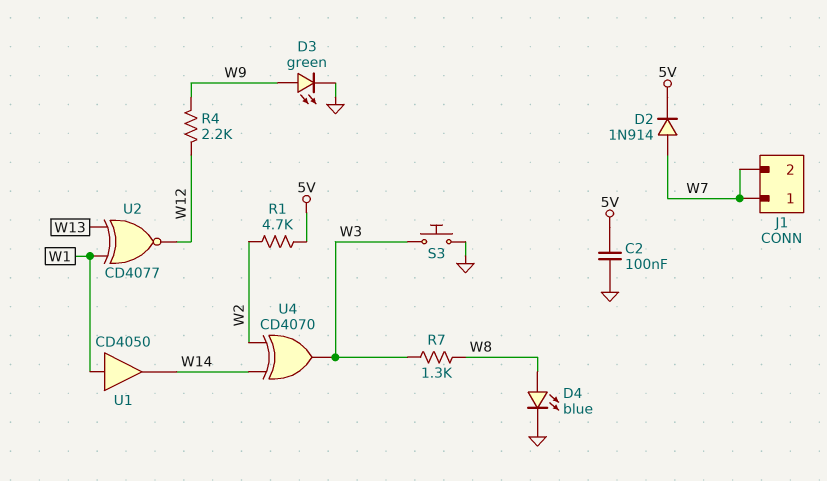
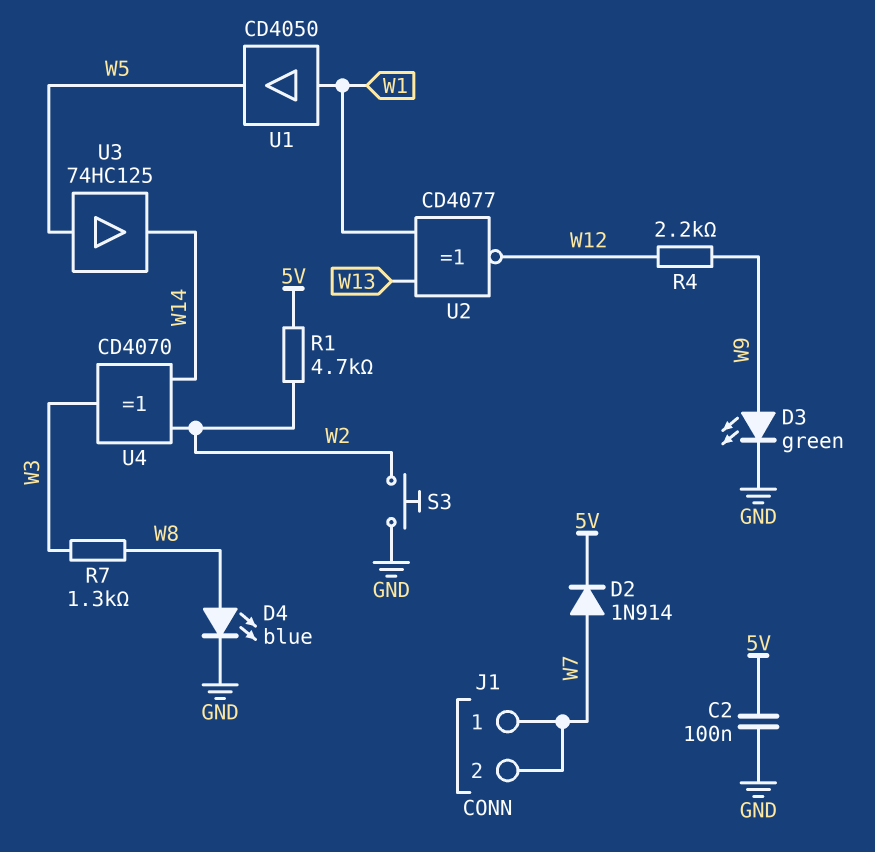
S3: button (GND, W3) -> button (GND, W2)
U1: buffer CD4050 (in W1, out W14) -> buffer CD4050 (in W1, out W5)
U3: none -> buffer 74HC125 (in W5, out W14)

